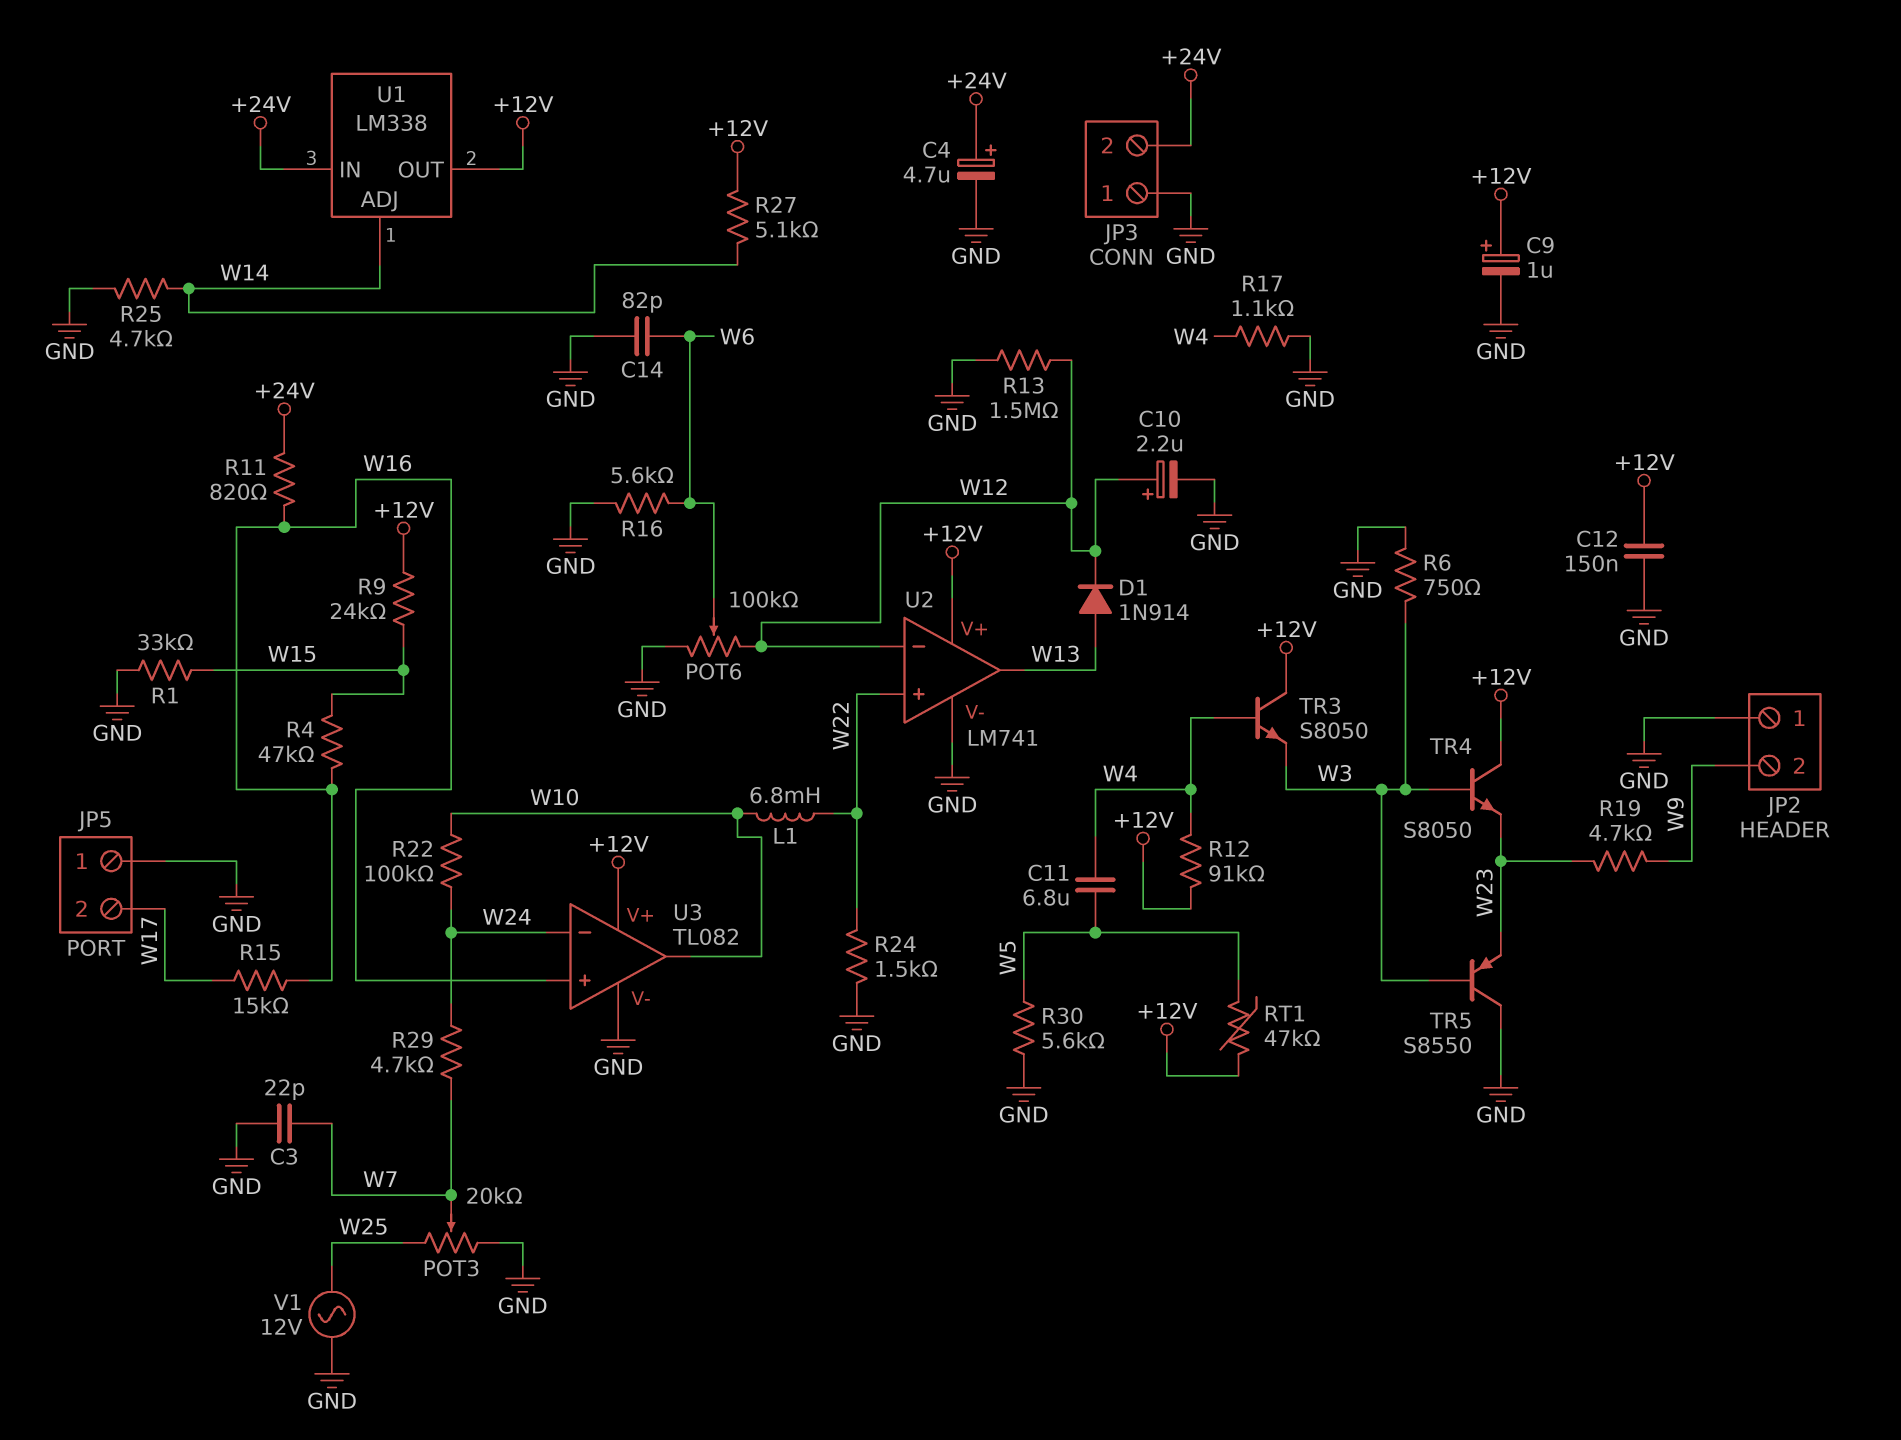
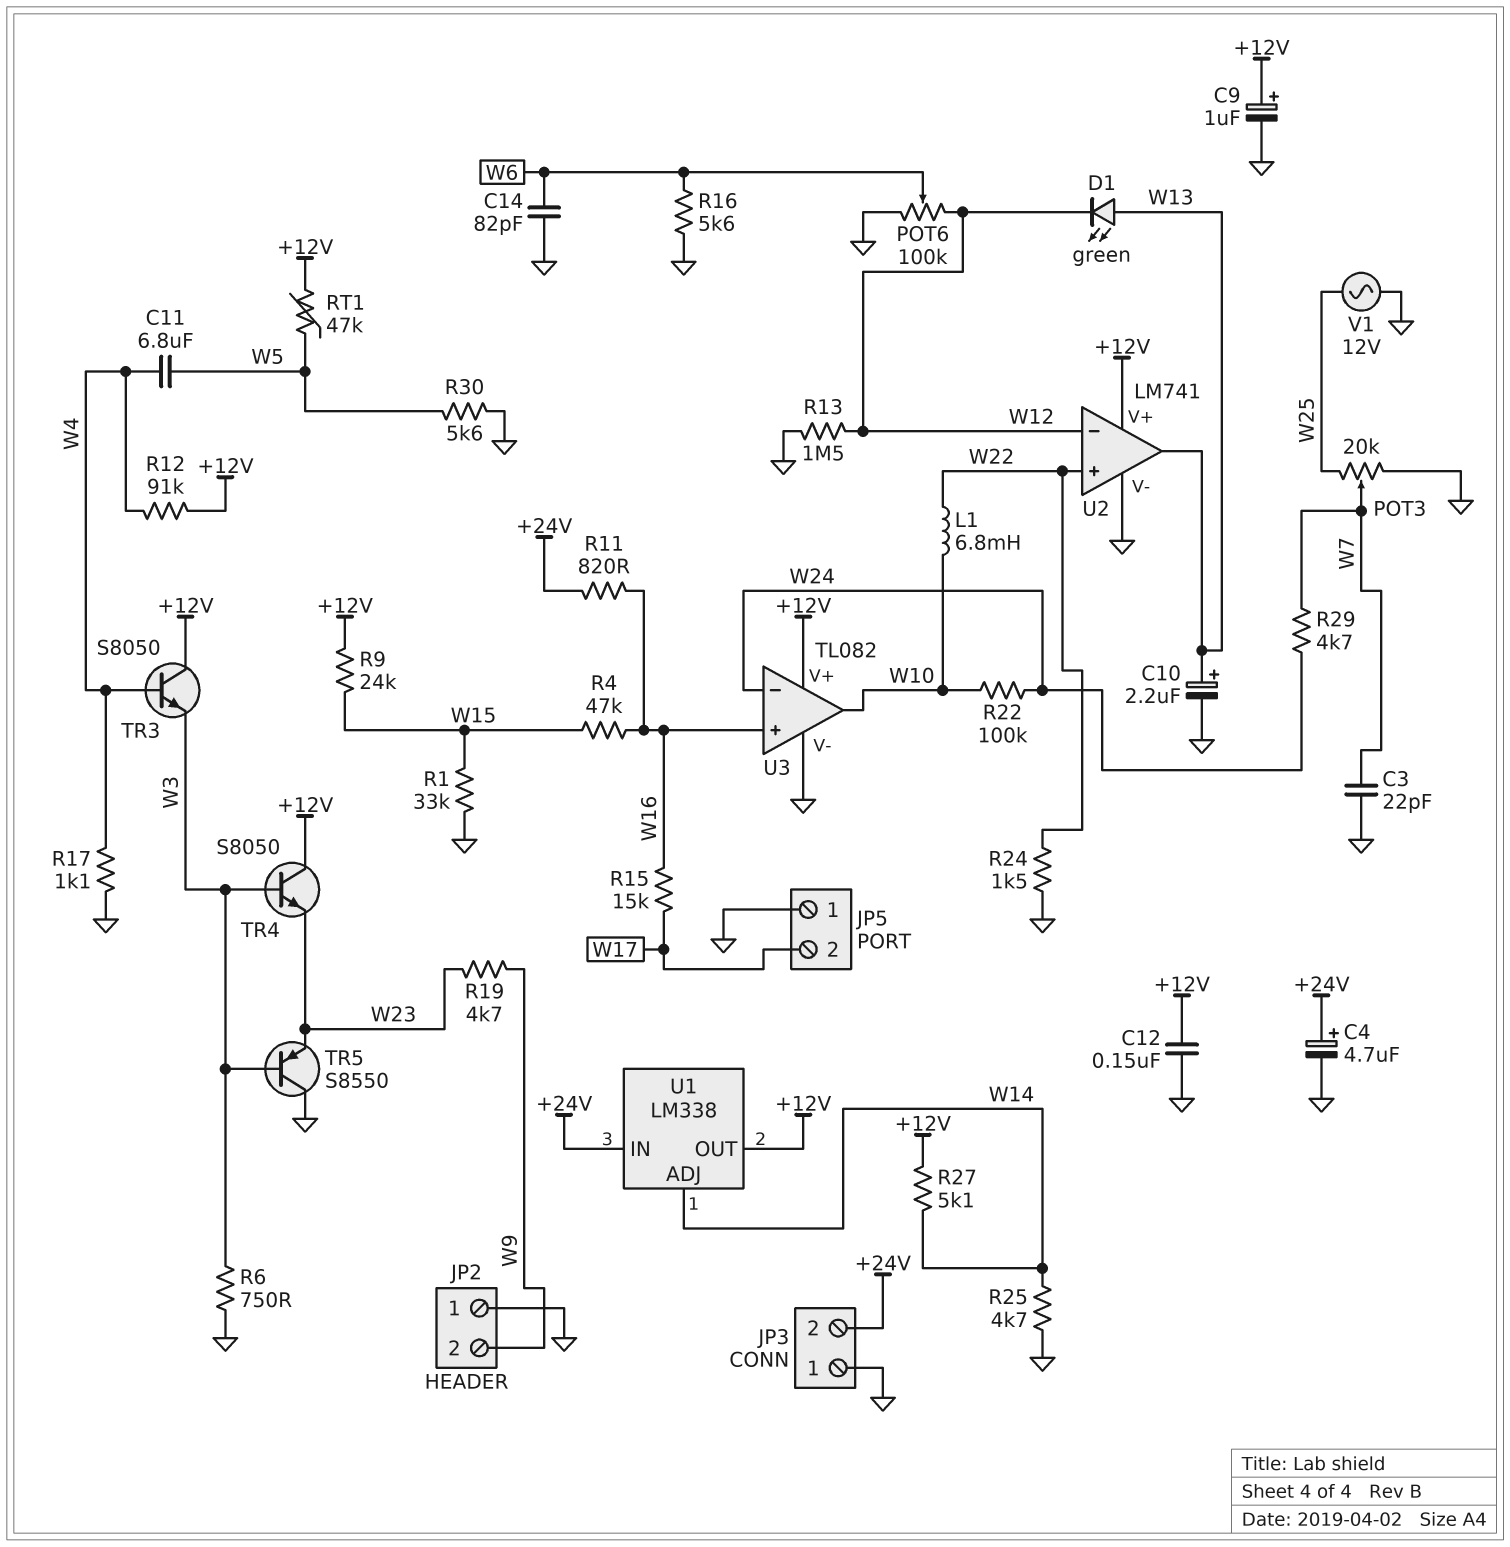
C10: 2.2uF (plus W12, minus GND) -> 2.2uF (plus W13, minus GND)
D1: diode 1N914 (A W13, K W12) -> LED green (A W13, K W12)

